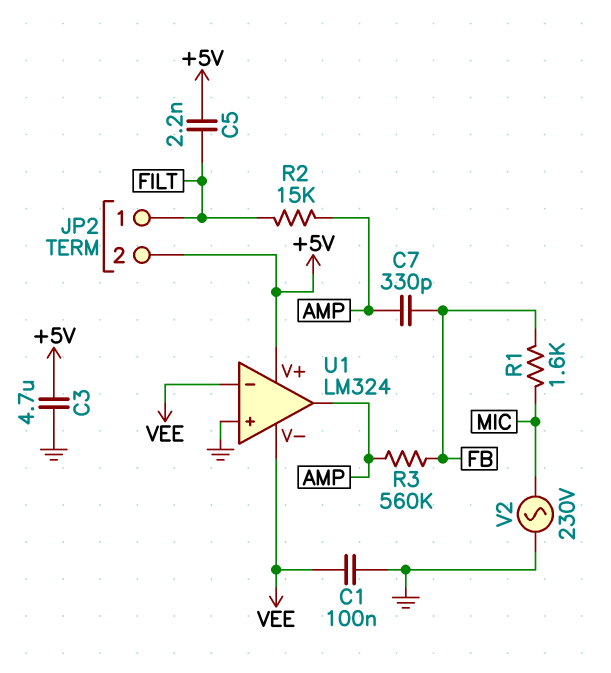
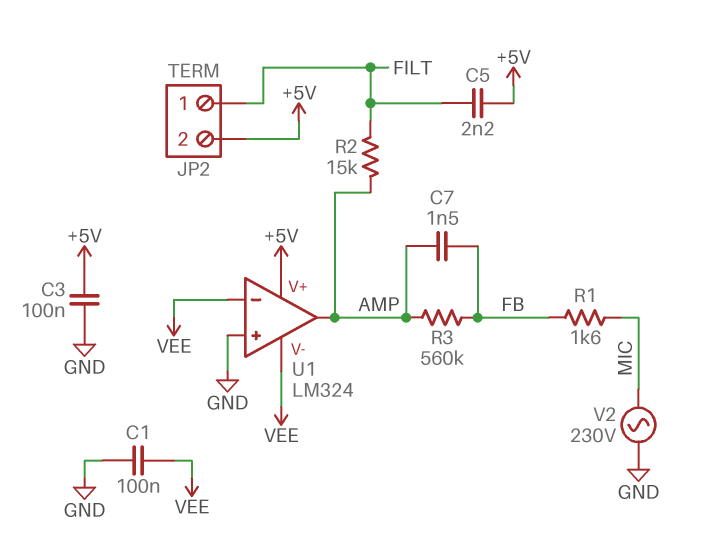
C3: 4.7uF (+5V, GND) -> 100nF (+5V, GND)
C7: 330pF (AMP, FB) -> 1.5nF (AMP, FB)

